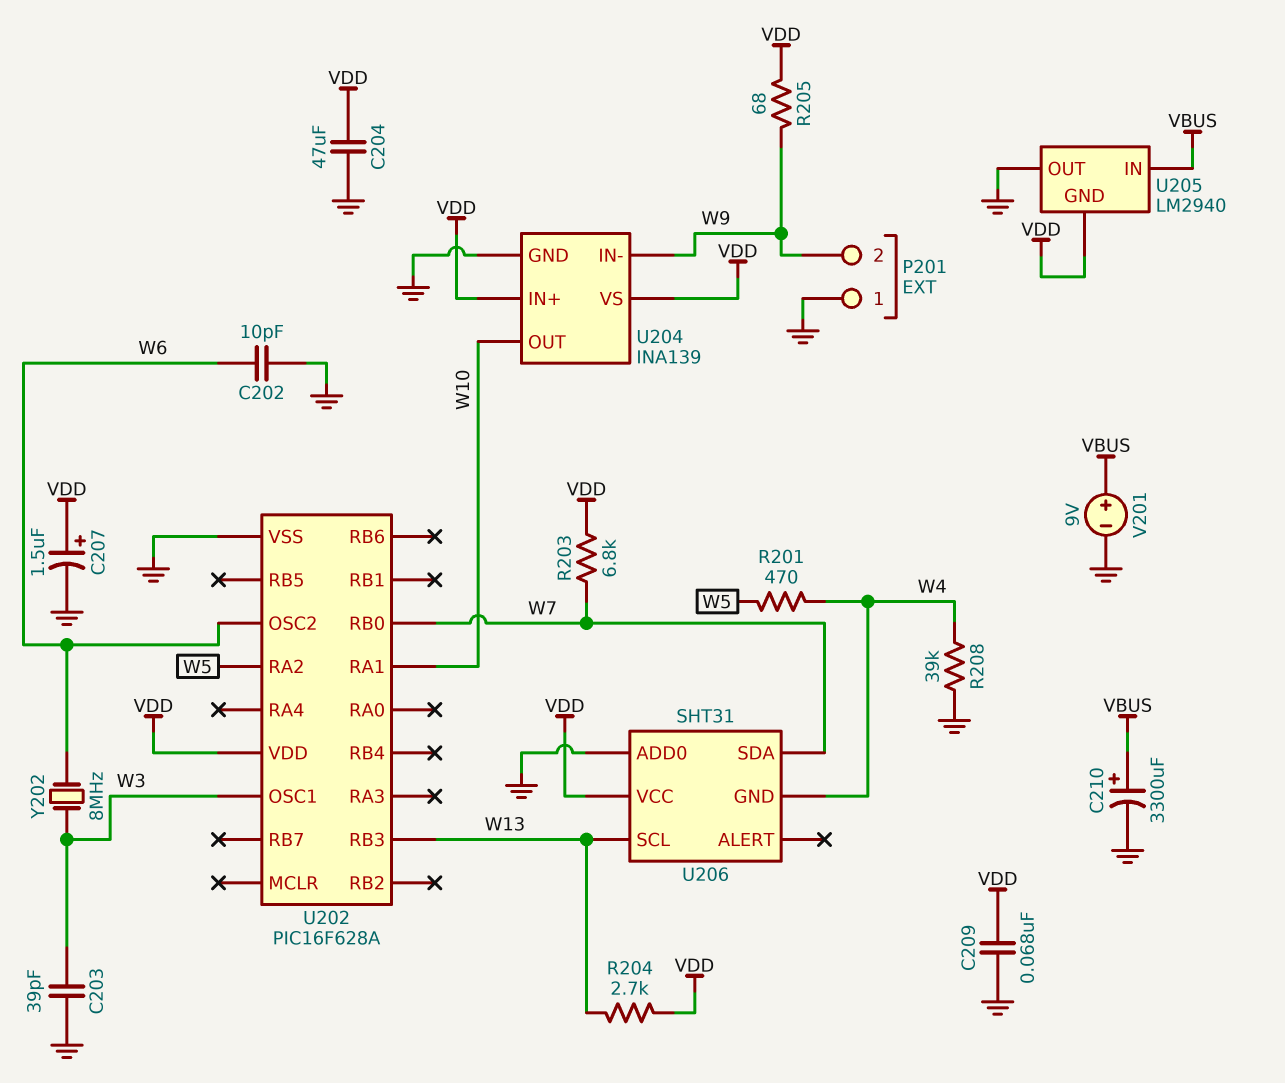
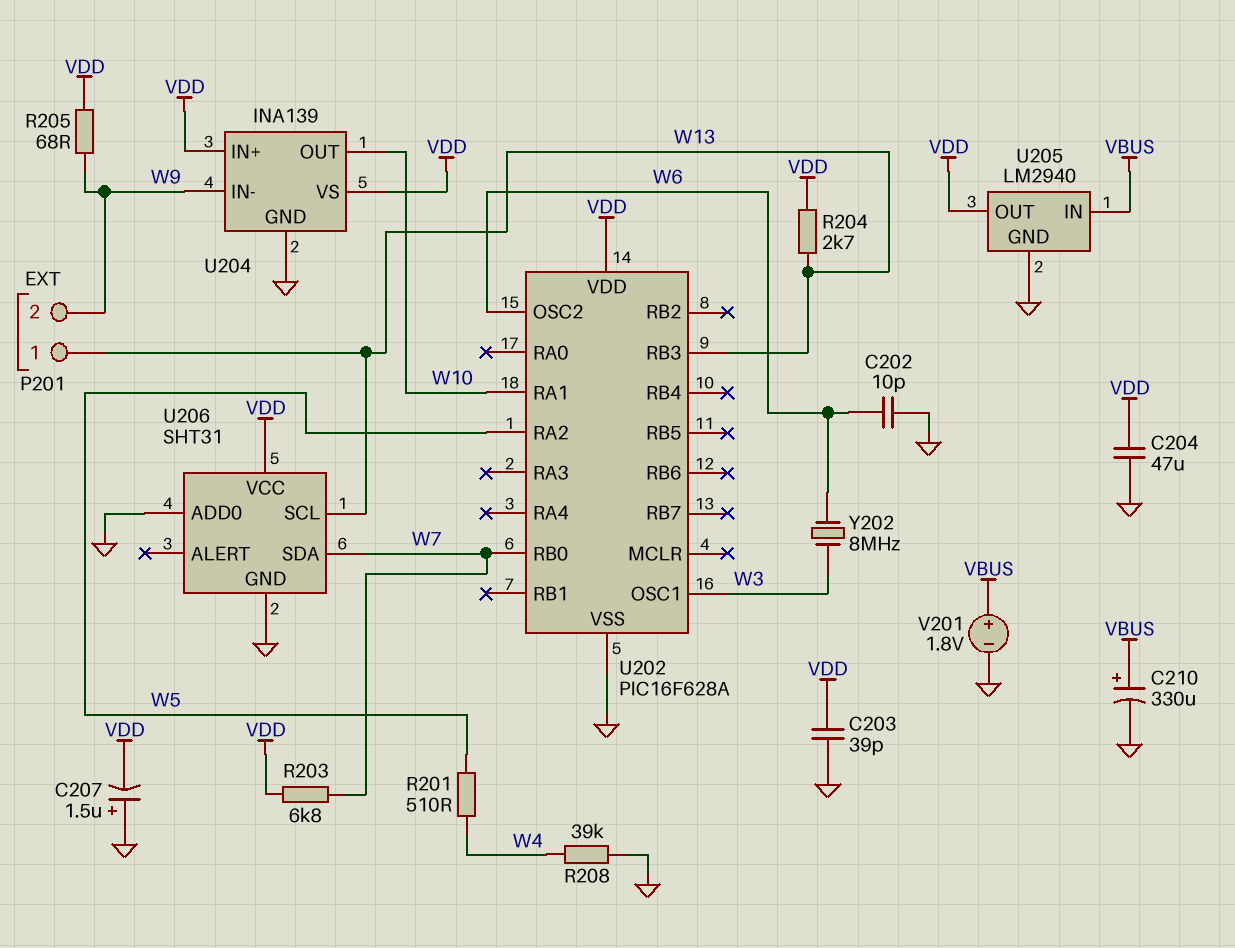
C203: 39pF (GND, W3) -> 39pF (GND, VDD)
C207: 1.5uF (plus VDD, minus GND) -> 1.5uF (plus GND, minus VDD)
C209: 68nF (GND, VDD) -> none
C210: 3300uF (plus VBUS, minus GND) -> 330uF (plus VBUS, minus GND)
P201 pin 1: GND -> W13
R201: 470 (W4, W5) -> 510 (W4, W5)
U205 pin GND: VDD -> GND
U205 pin OUT: GND -> VDD
U206 pin GND: W4 -> GND
V201: 9V (plus VBUS, minus GND) -> 1.8V (plus VBUS, minus GND)

